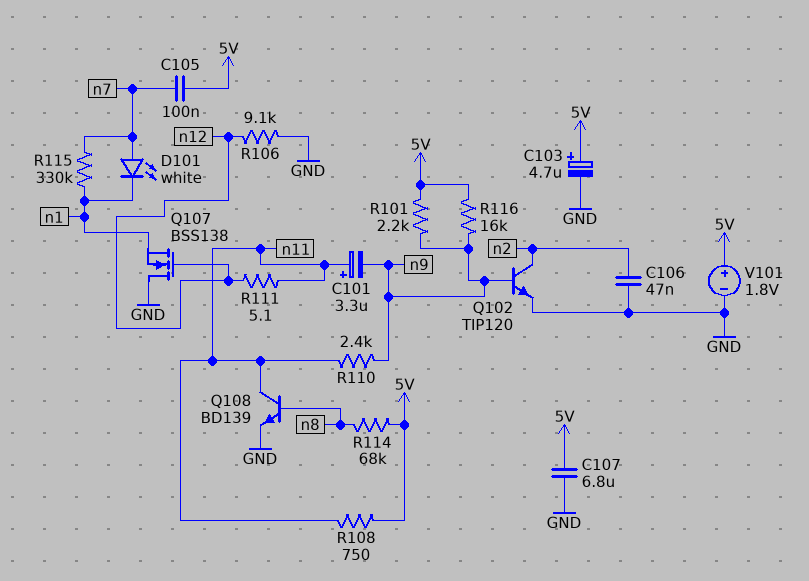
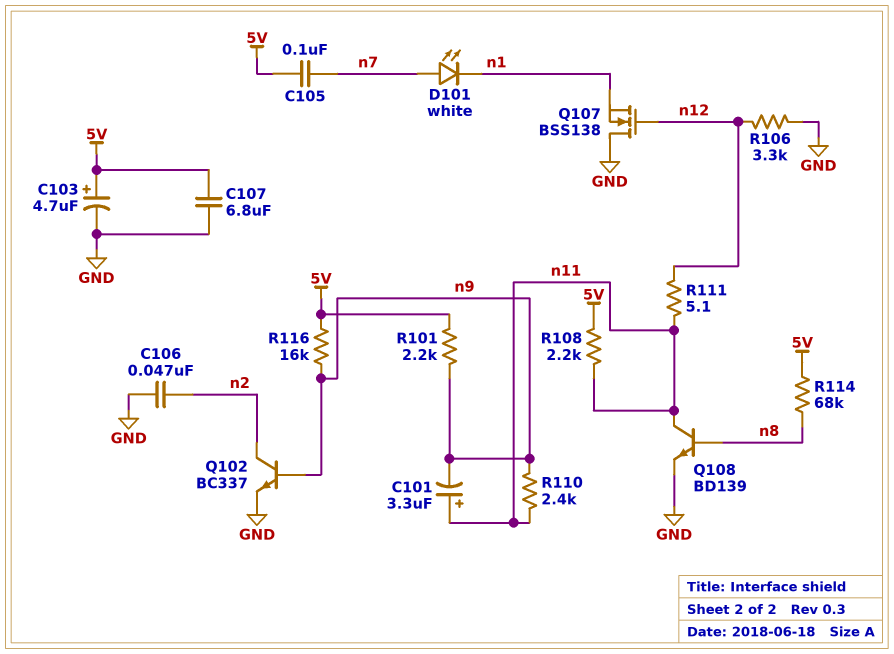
Q102: NPN TIP120 (B n9, C n2, E GND) -> NPN BC337 (B n9, C n2, E GND)
R106: 9.1k (GND, n12) -> 3.3k (GND, n12)
R108: 750 (5V, n11) -> 2.2k (5V, n11)
R115: 330k (n1, n7) -> none
V101: 1.8V (plus 5V, minus GND) -> none

